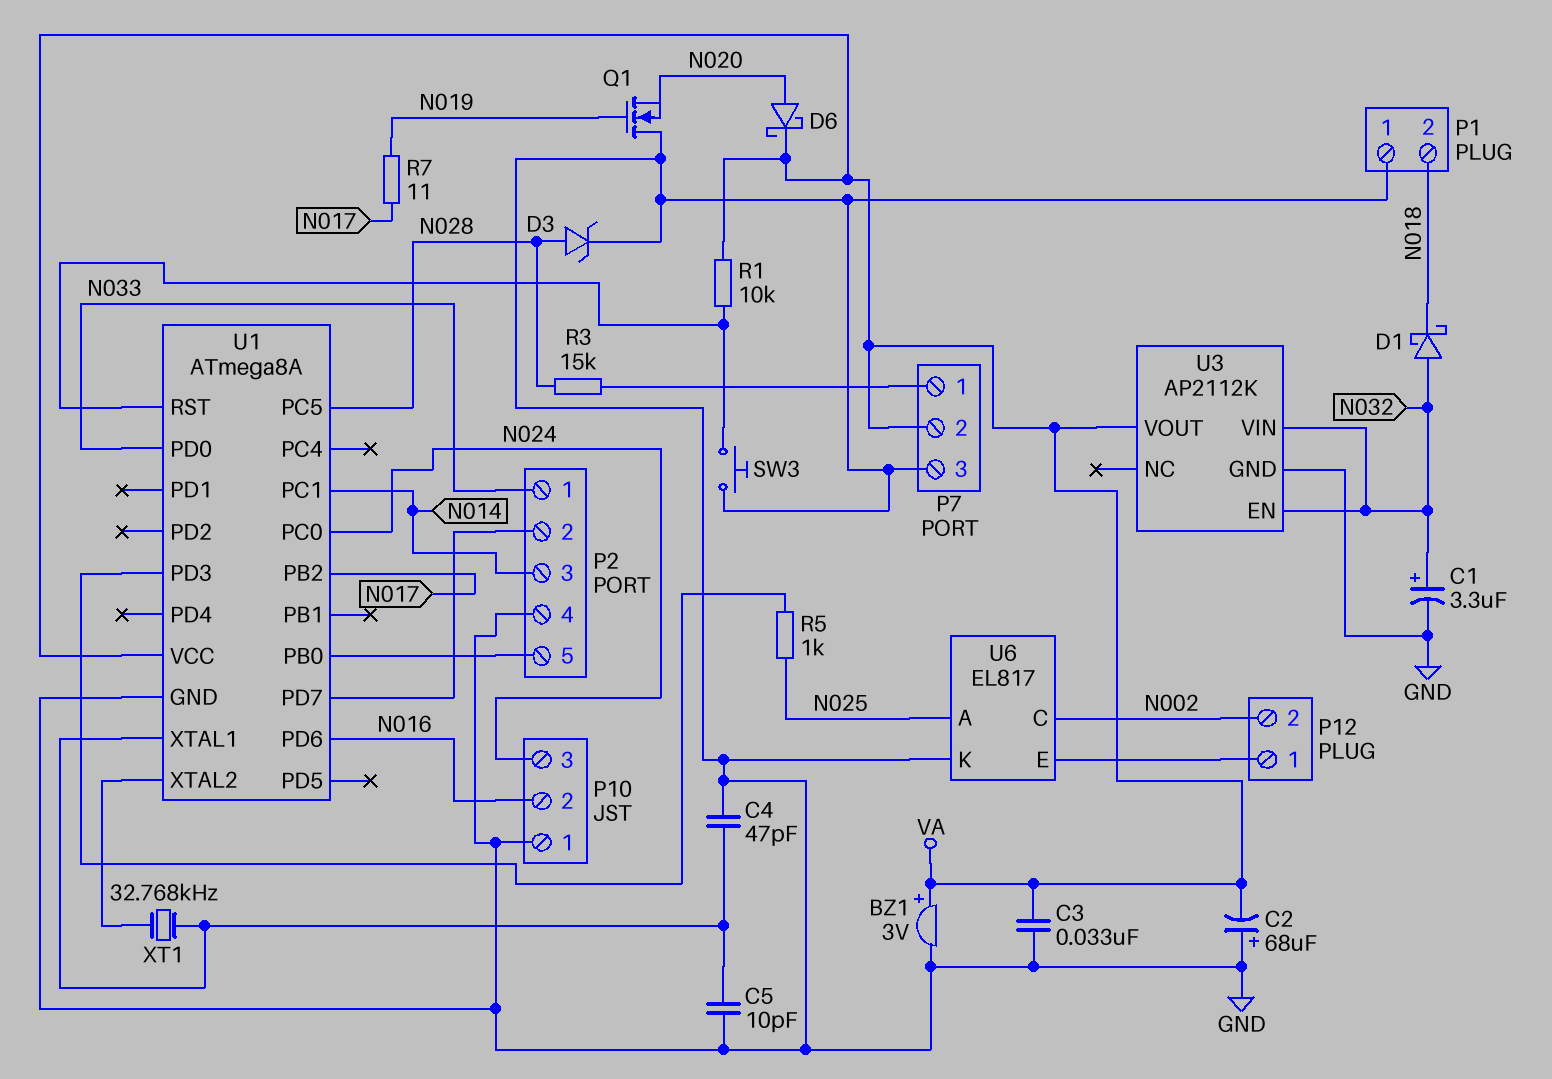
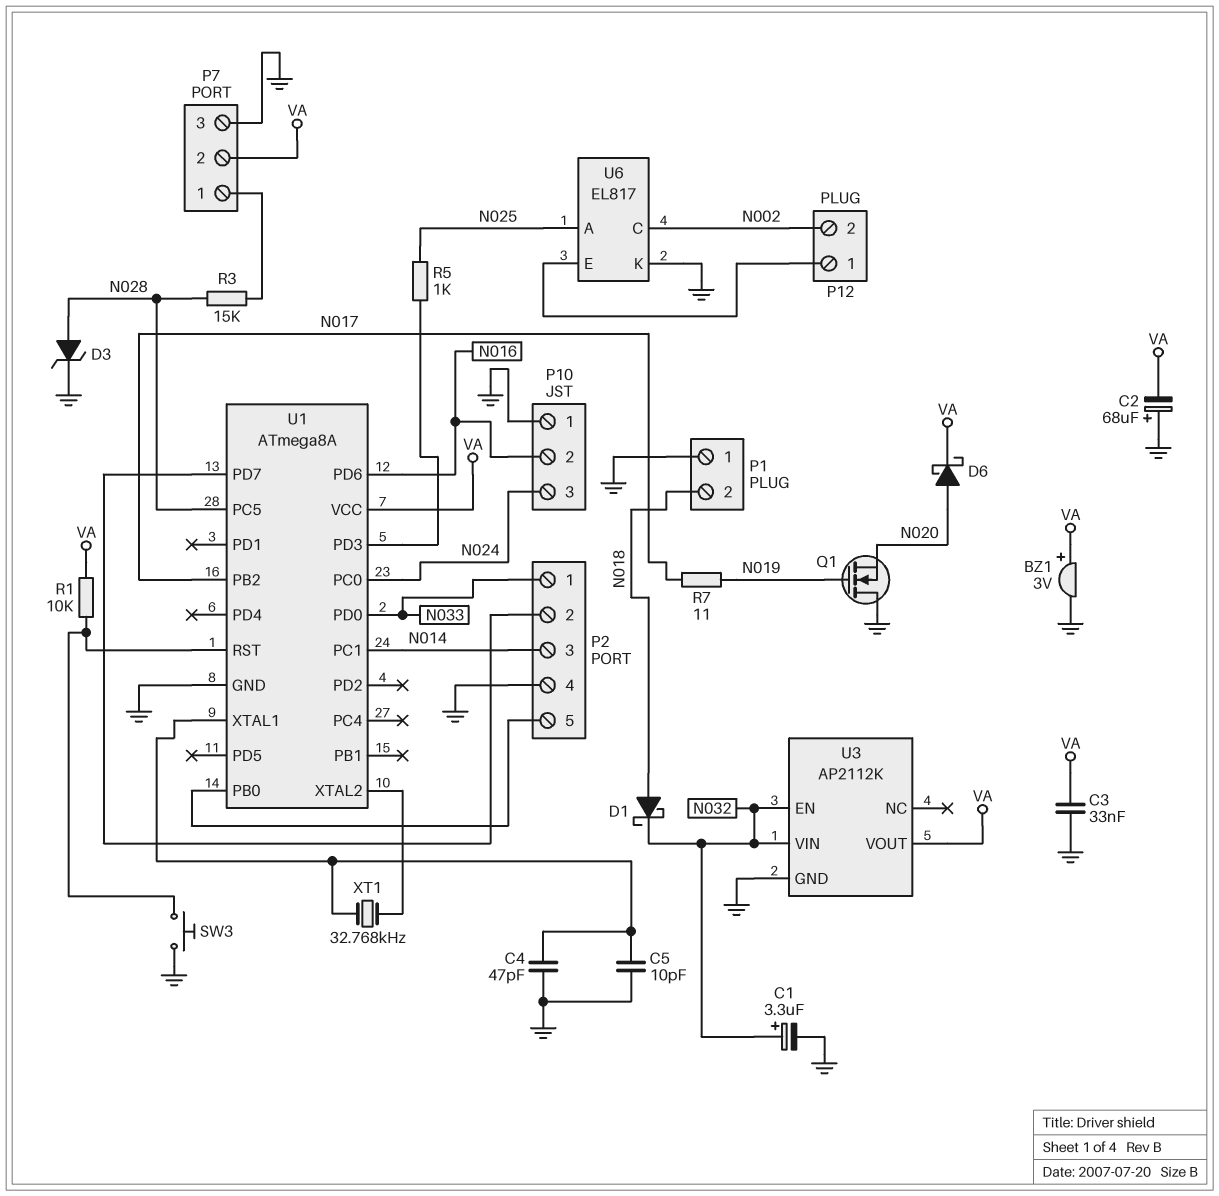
D1: schottky (A N032, K N018) -> schottky (A N018, K N032)

